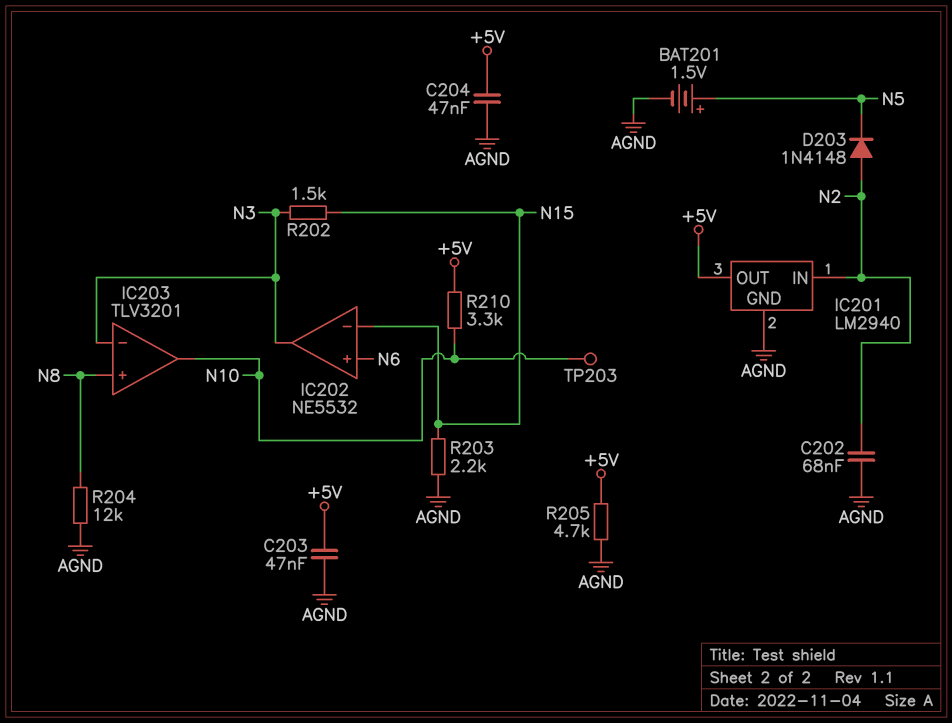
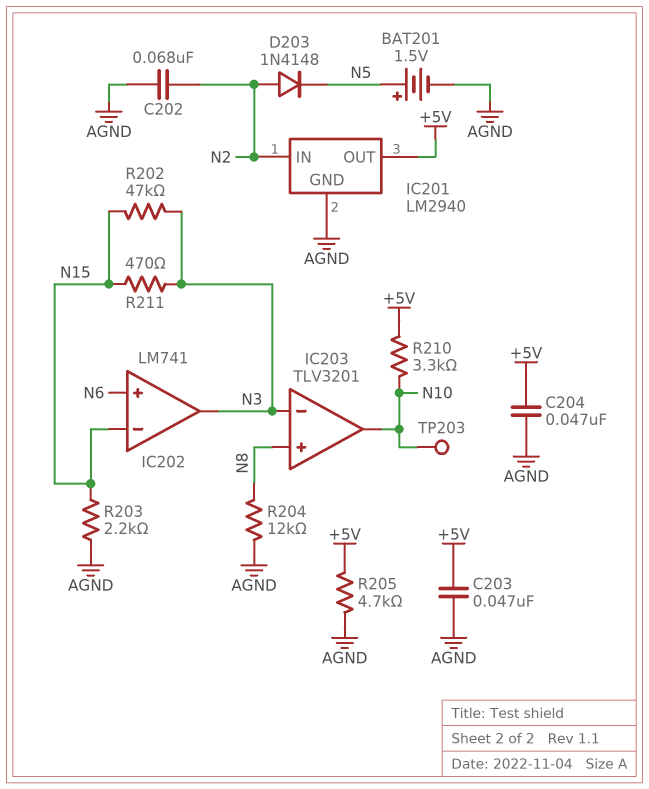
IC202: NE5532 -> LM741
R202: 1.5k (N3, N15) -> 47k (N3, N15)
R211: none -> 470 (N3, N15)

